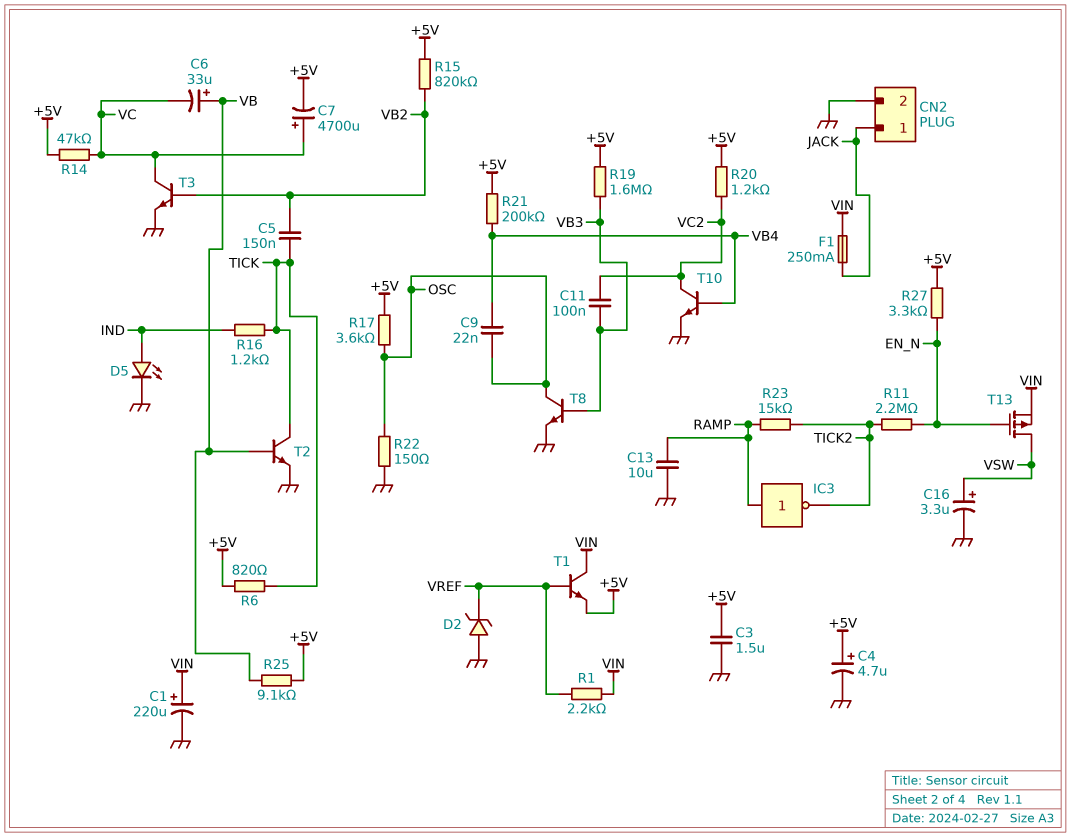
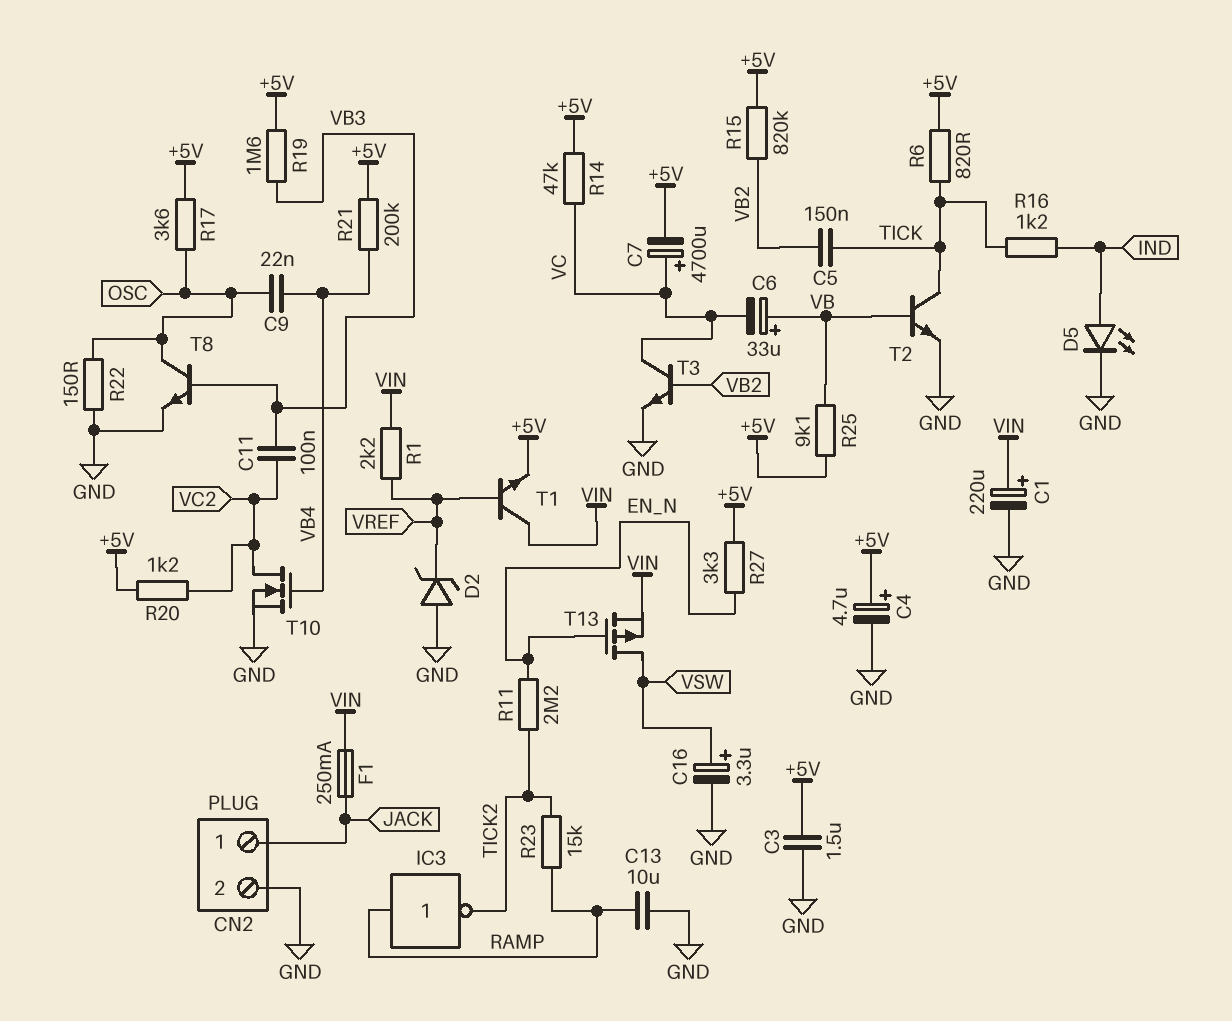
T10: NPN (B VB4, C VC2, E GND) -> NMOS (G VB4, D VC2, S GND)

